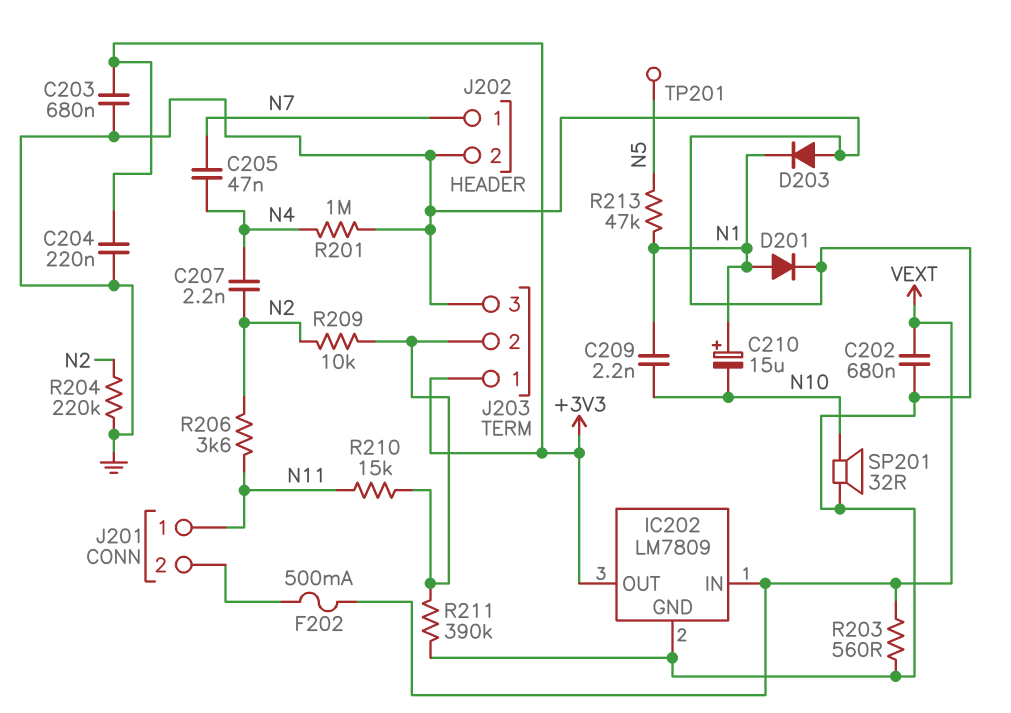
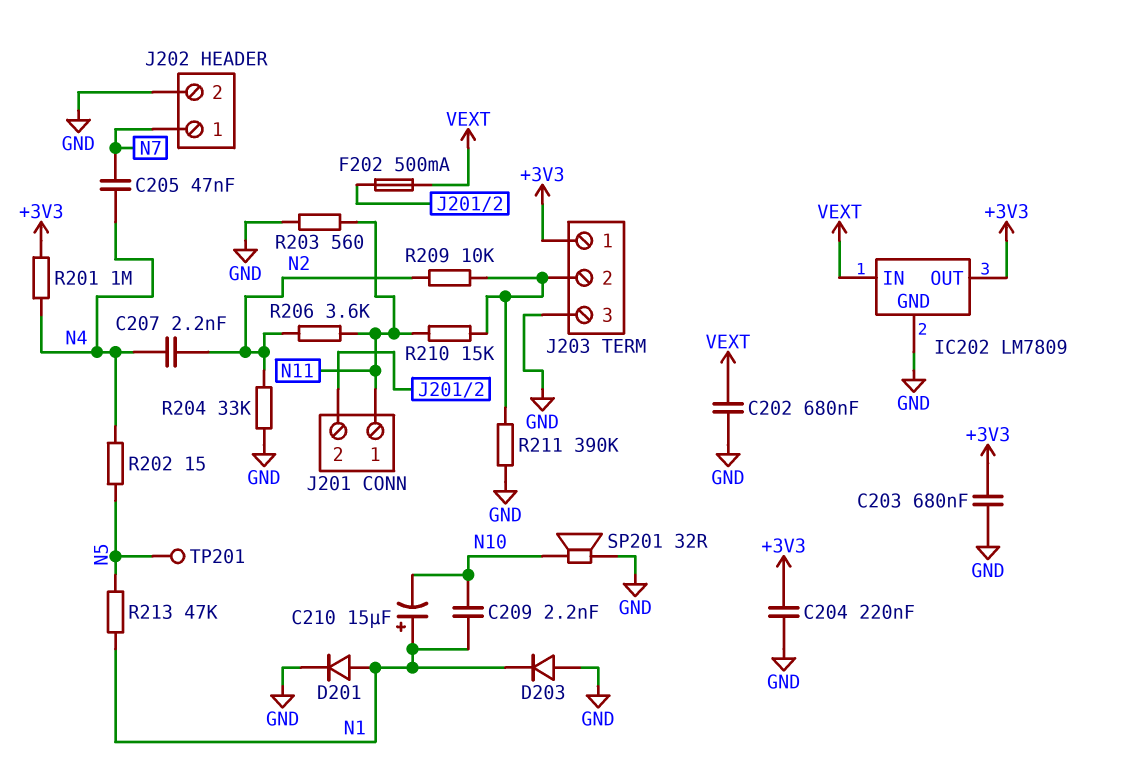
R201: 1M (GND, N4) -> 1M (+3V3, N4)
R202: none -> 15 (N4, N5)
R203: 560 (GND, VEXT) -> 560 (GND, N11)
R204: 220k (GND, N2) -> 33k (GND, N2)

